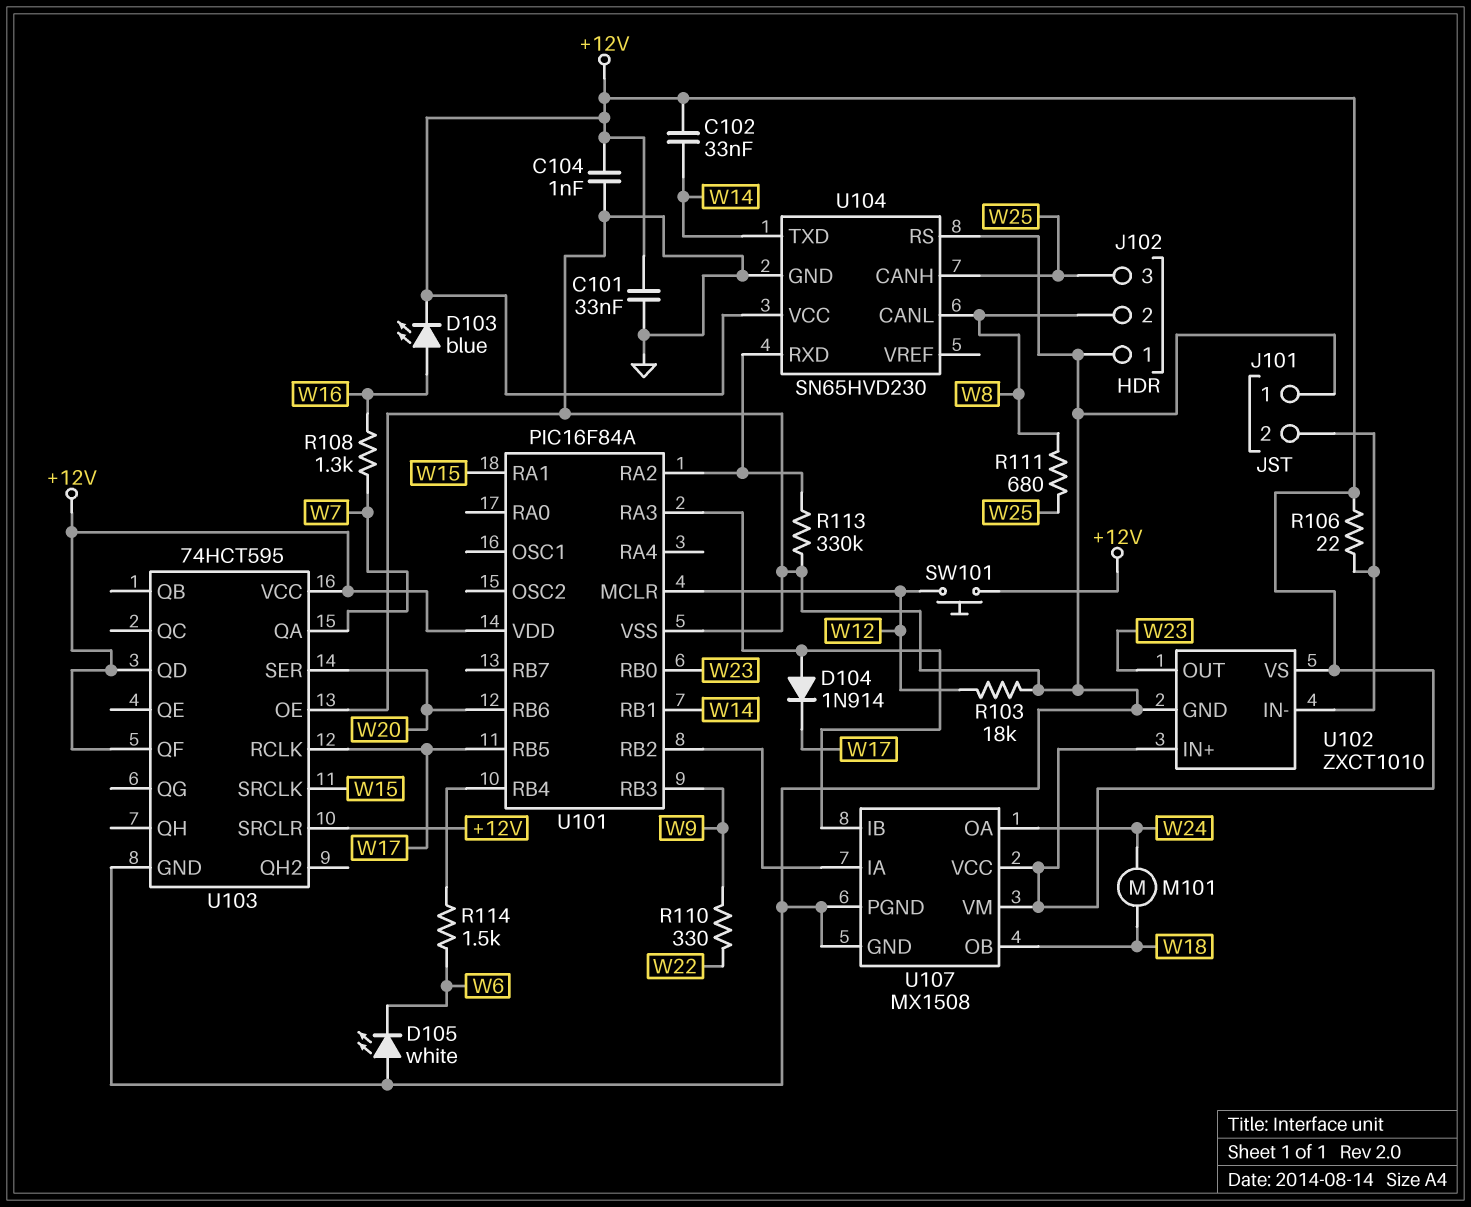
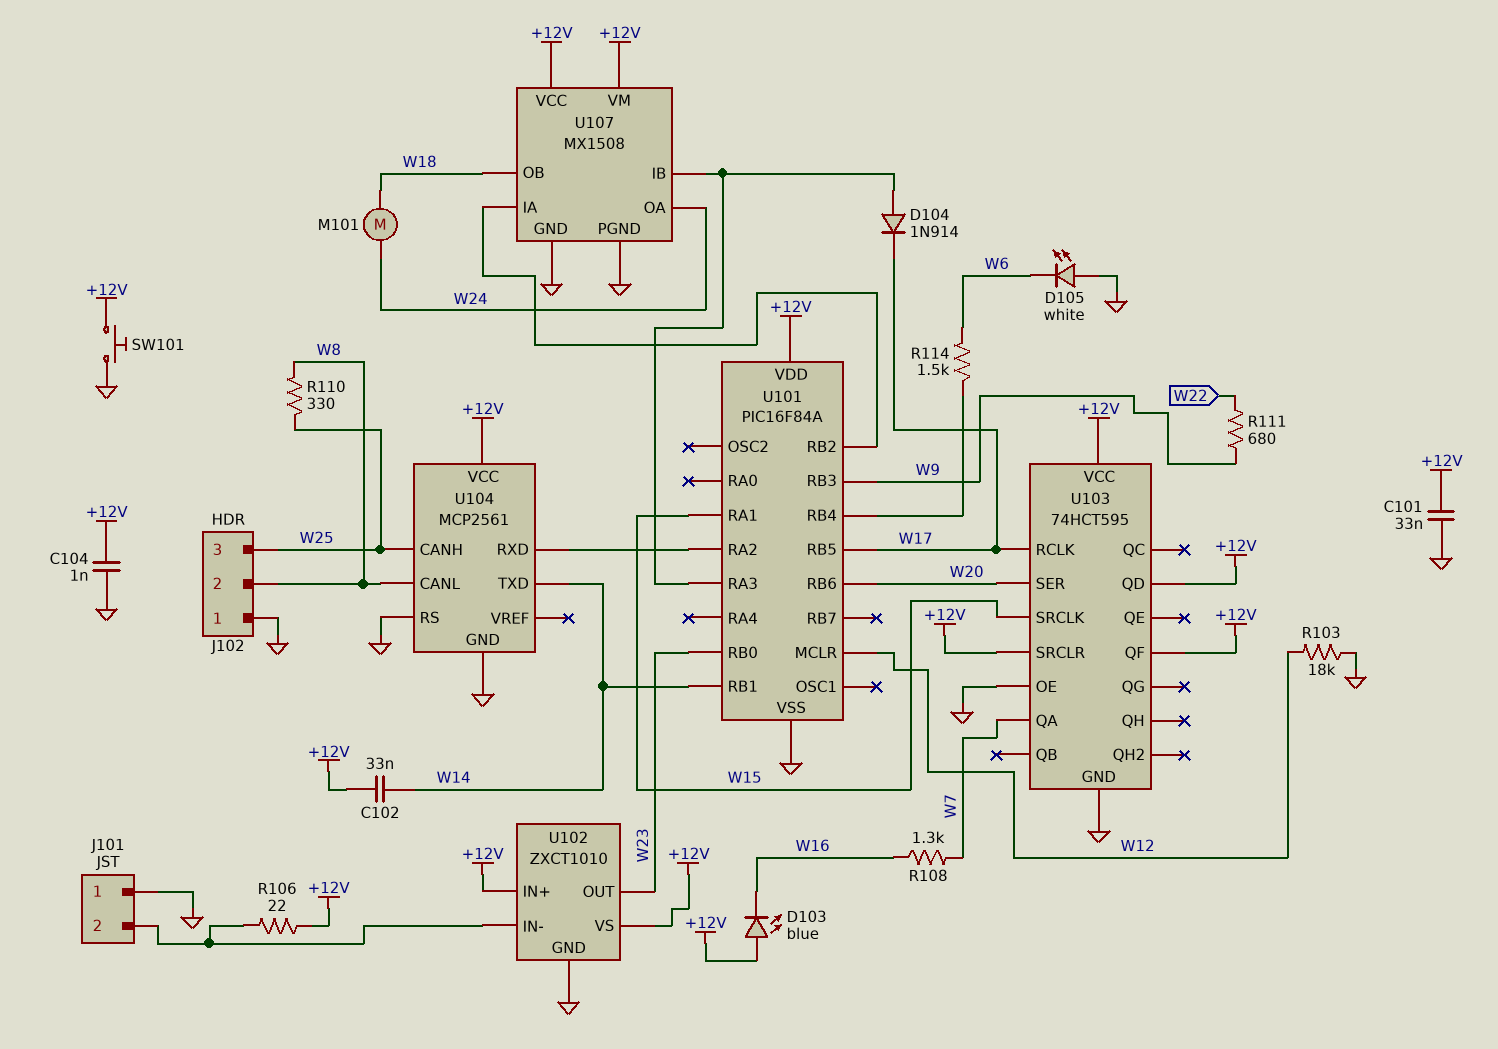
D103: LED blue (A W16, K +12V) -> LED blue (A +12V, K W16)
R110: 330 (W9, W22) -> 330 (W8, W25)
R111: 680 (W8, W25) -> 680 (W9, W22)
R113: 330k (GND, U101/RA2) -> none
SW101: button (+12V, W12) -> button (+12V, GND)
U104: SN65HVD230 -> MCP2561

